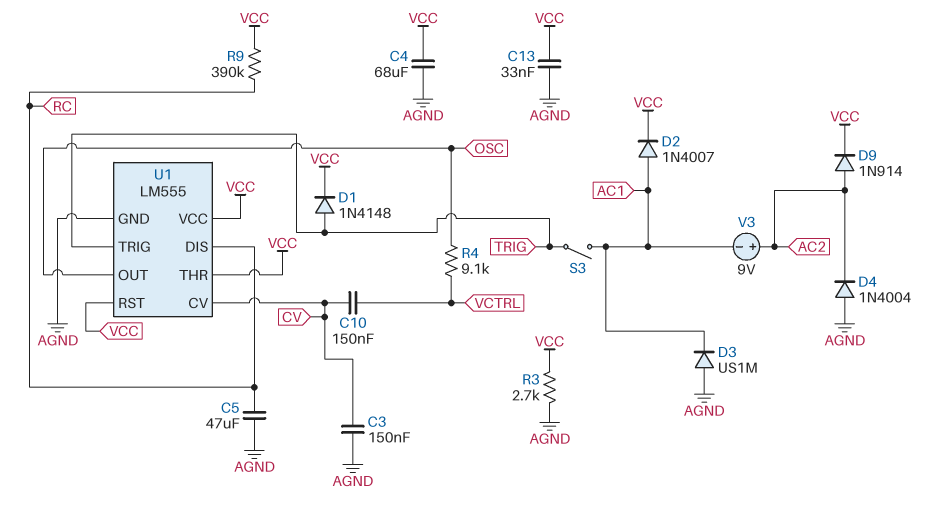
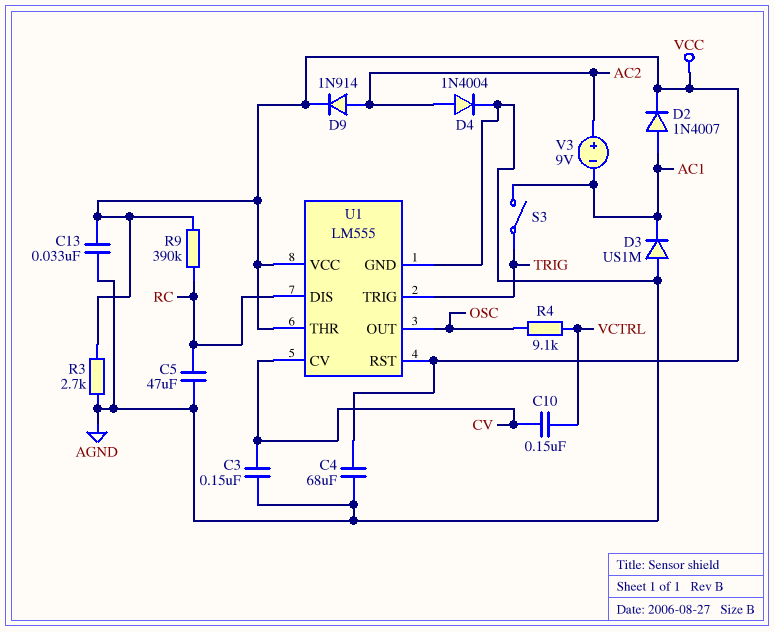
D1: diode 1N4148 (A TRIG, K VCC) -> none
D4: diode 1N4004 (A AGND, K AC2) -> diode 1N4004 (A AC2, K AGND)

